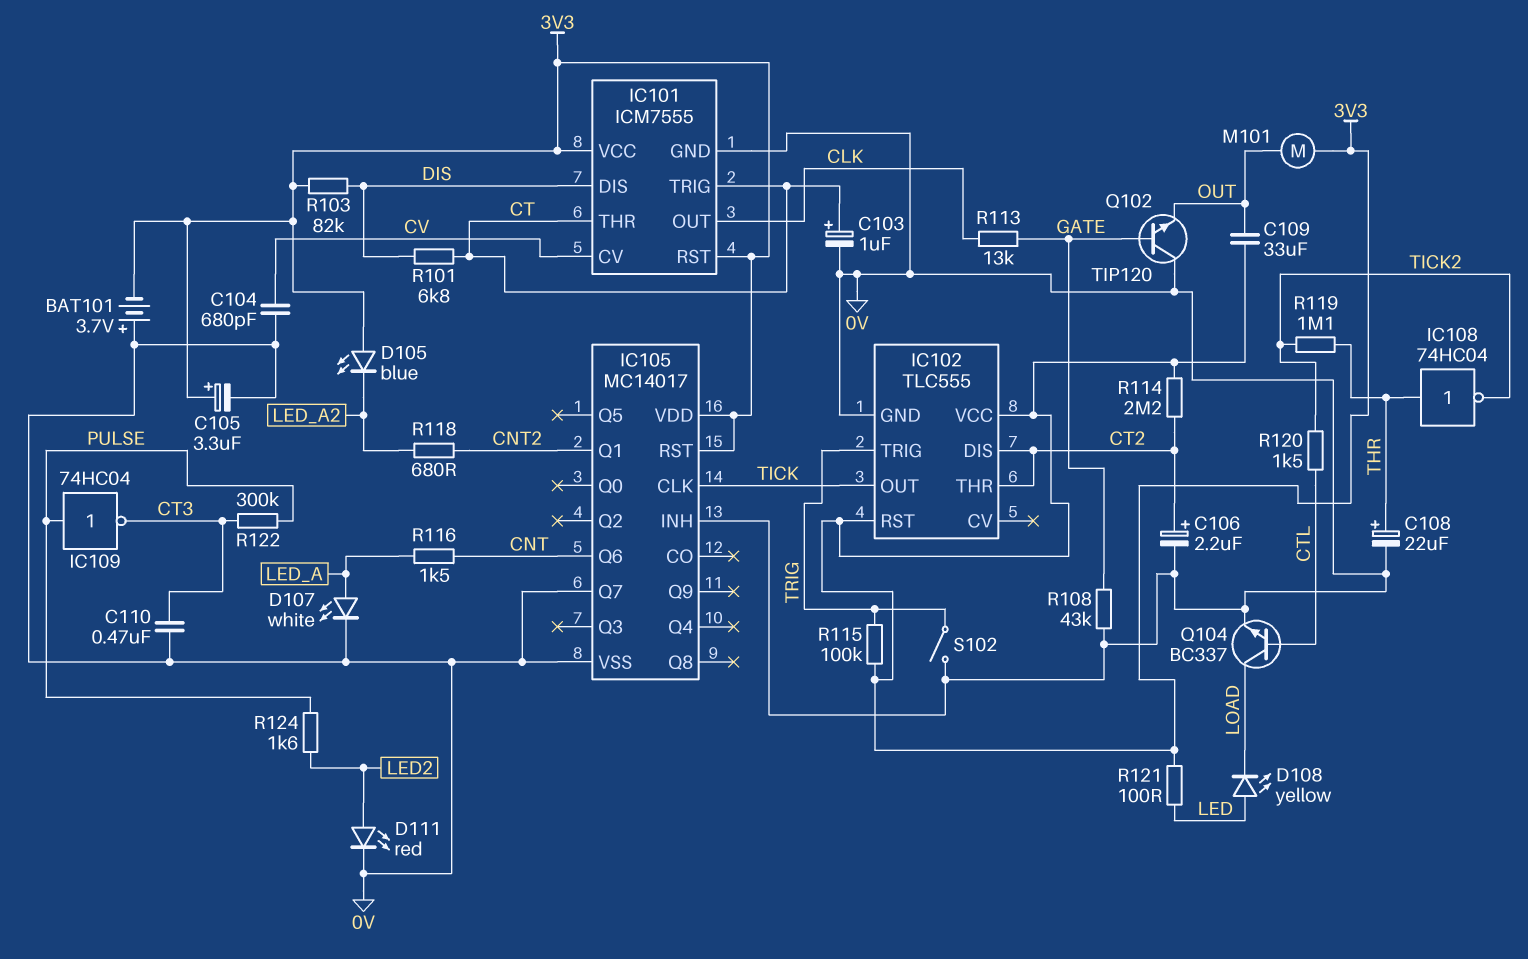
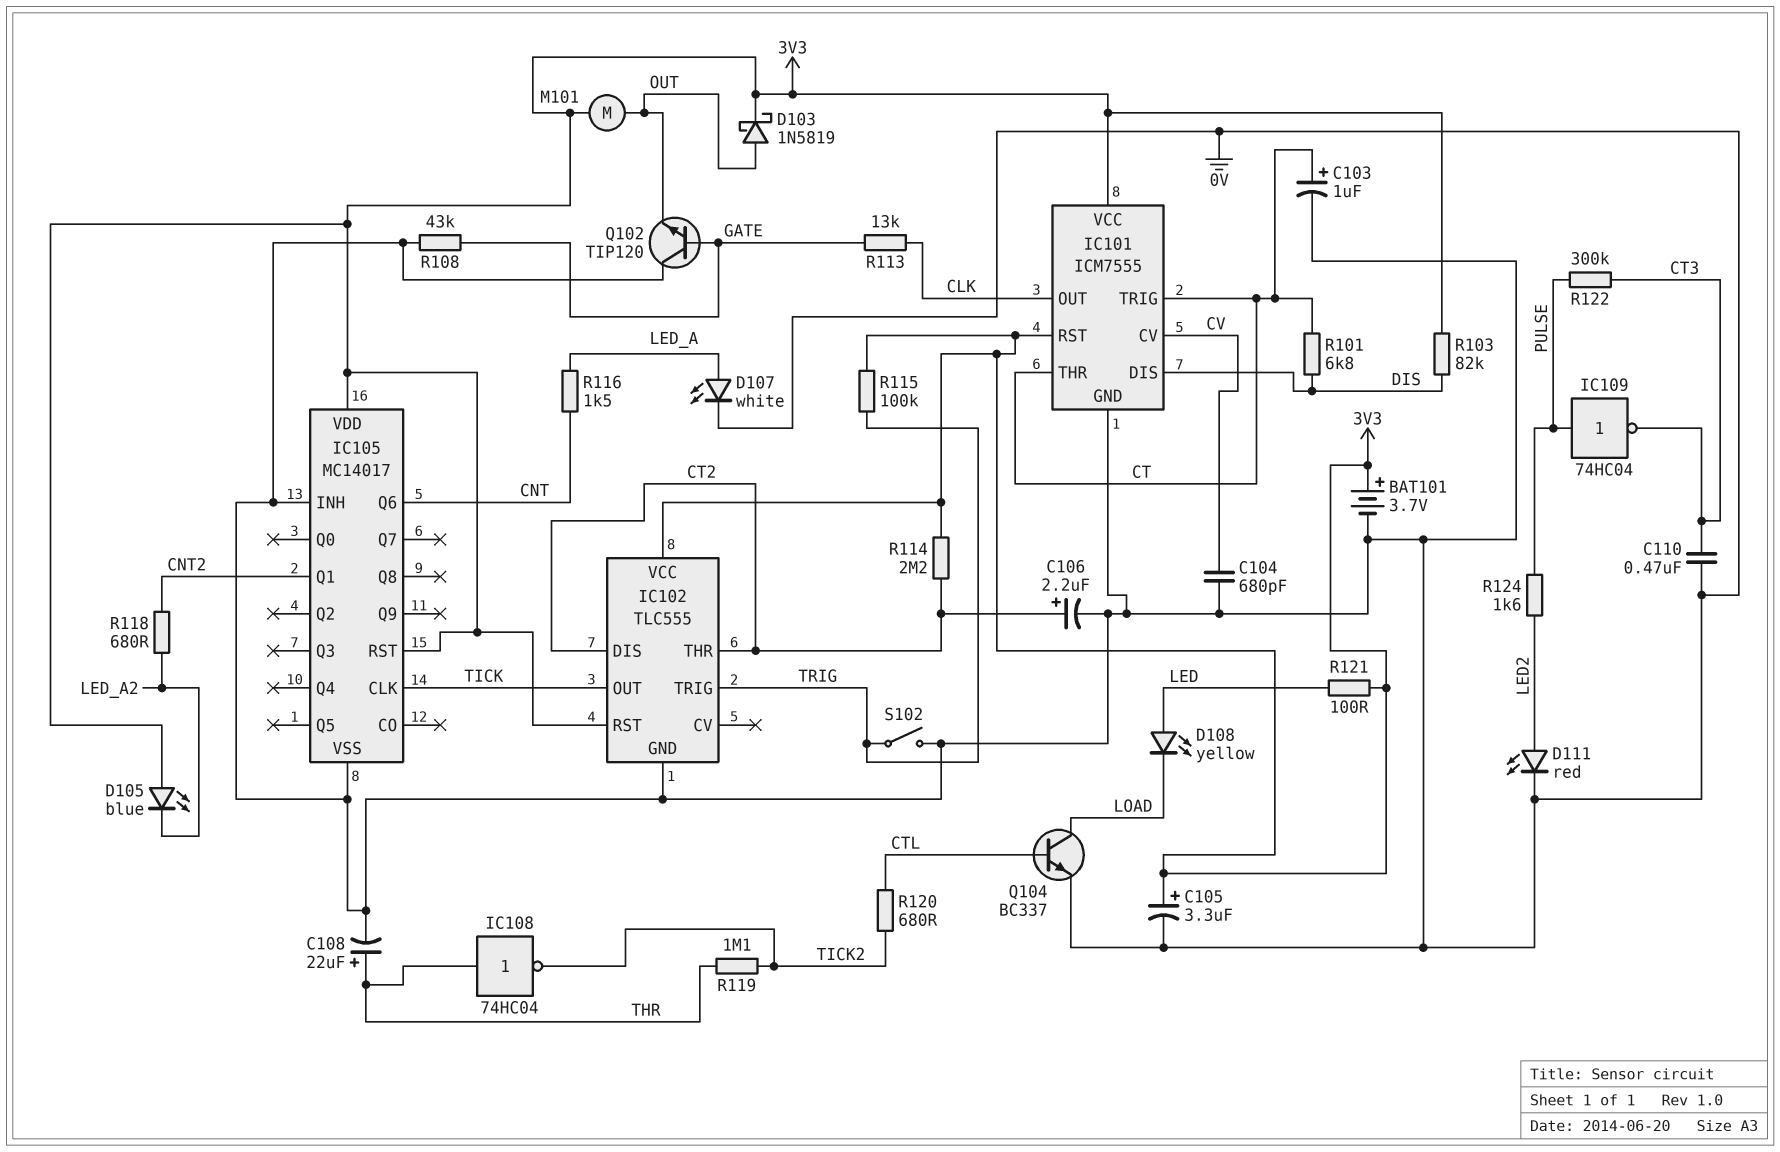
BAT101: 3.7V (plus 0V, minus 3V3) -> 3.7V (plus 3V3, minus 0V)
C109: 33uF (3V3, OUT) -> none
D103: none -> schottky 1N5819 (A OUT, K 3V3)
IC105 pin Q7: 0V -> none
R120: 1.5k (CTL, TICK2) -> 680 (CTL, TICK2)

